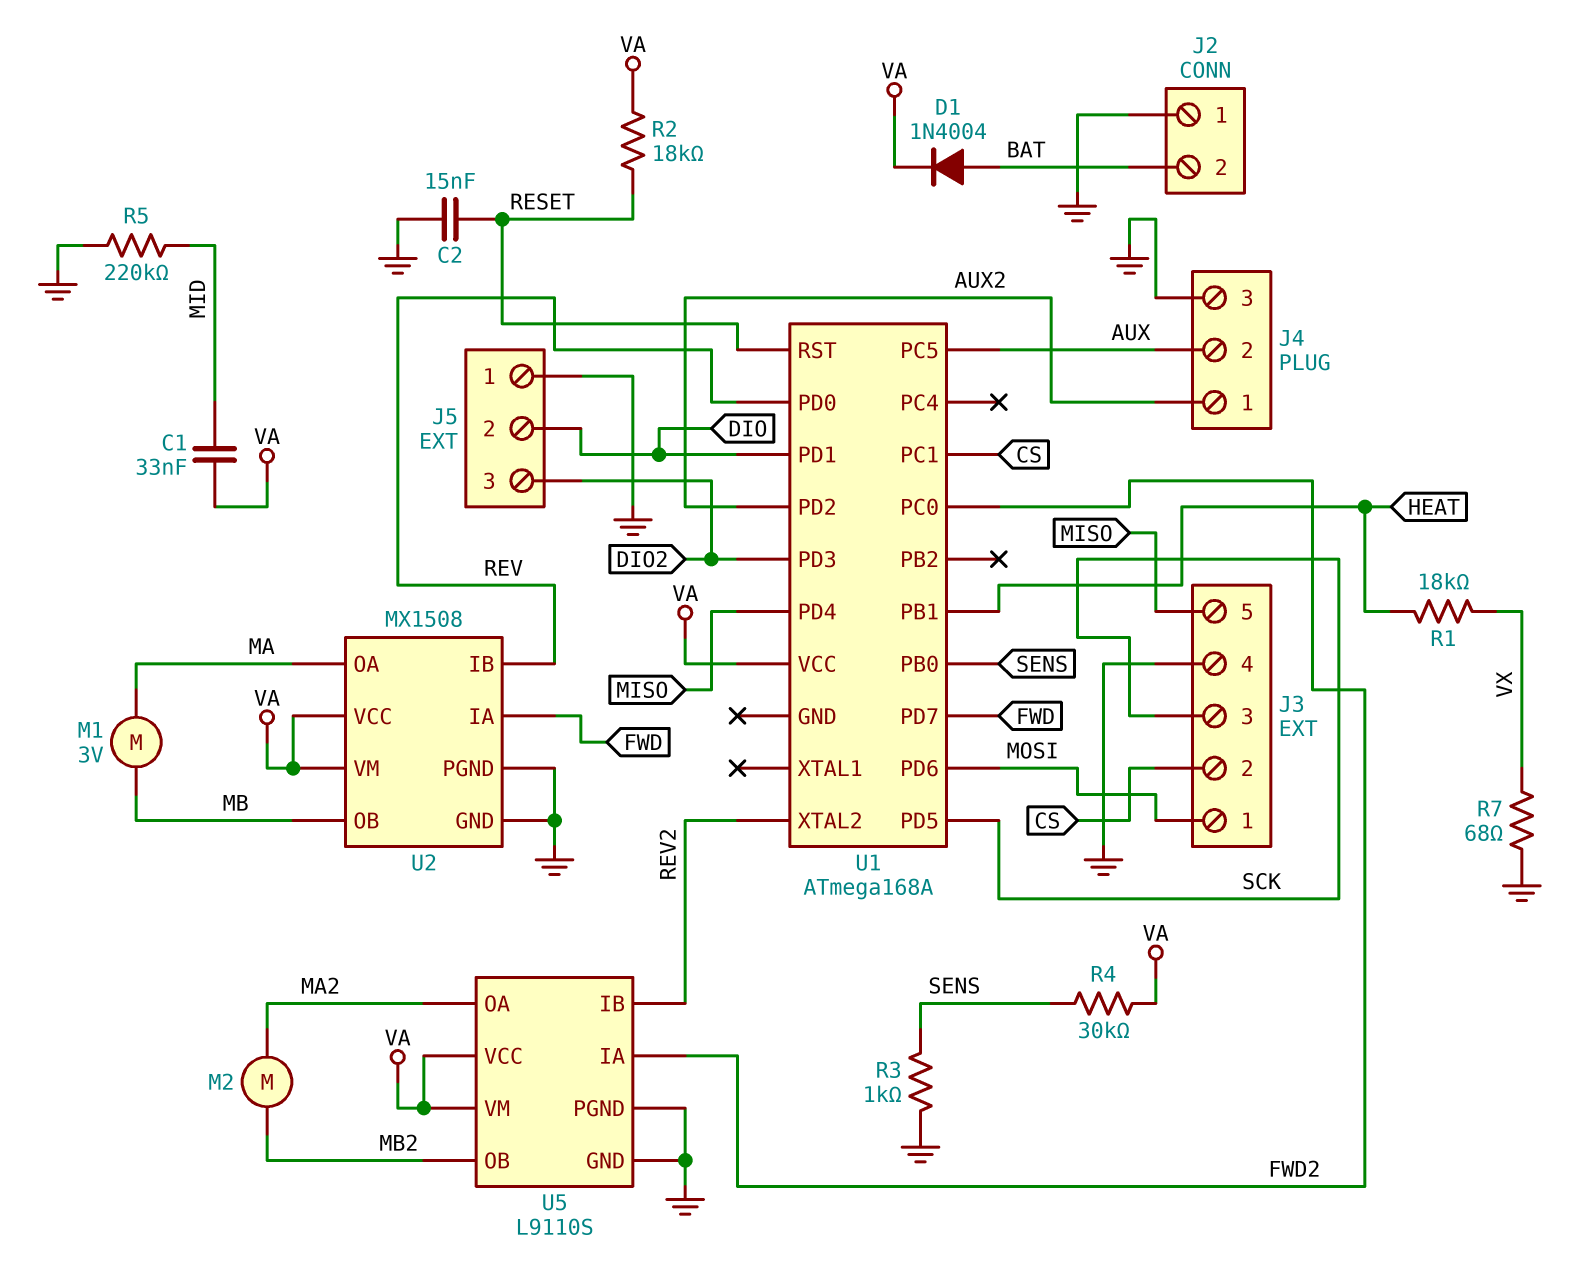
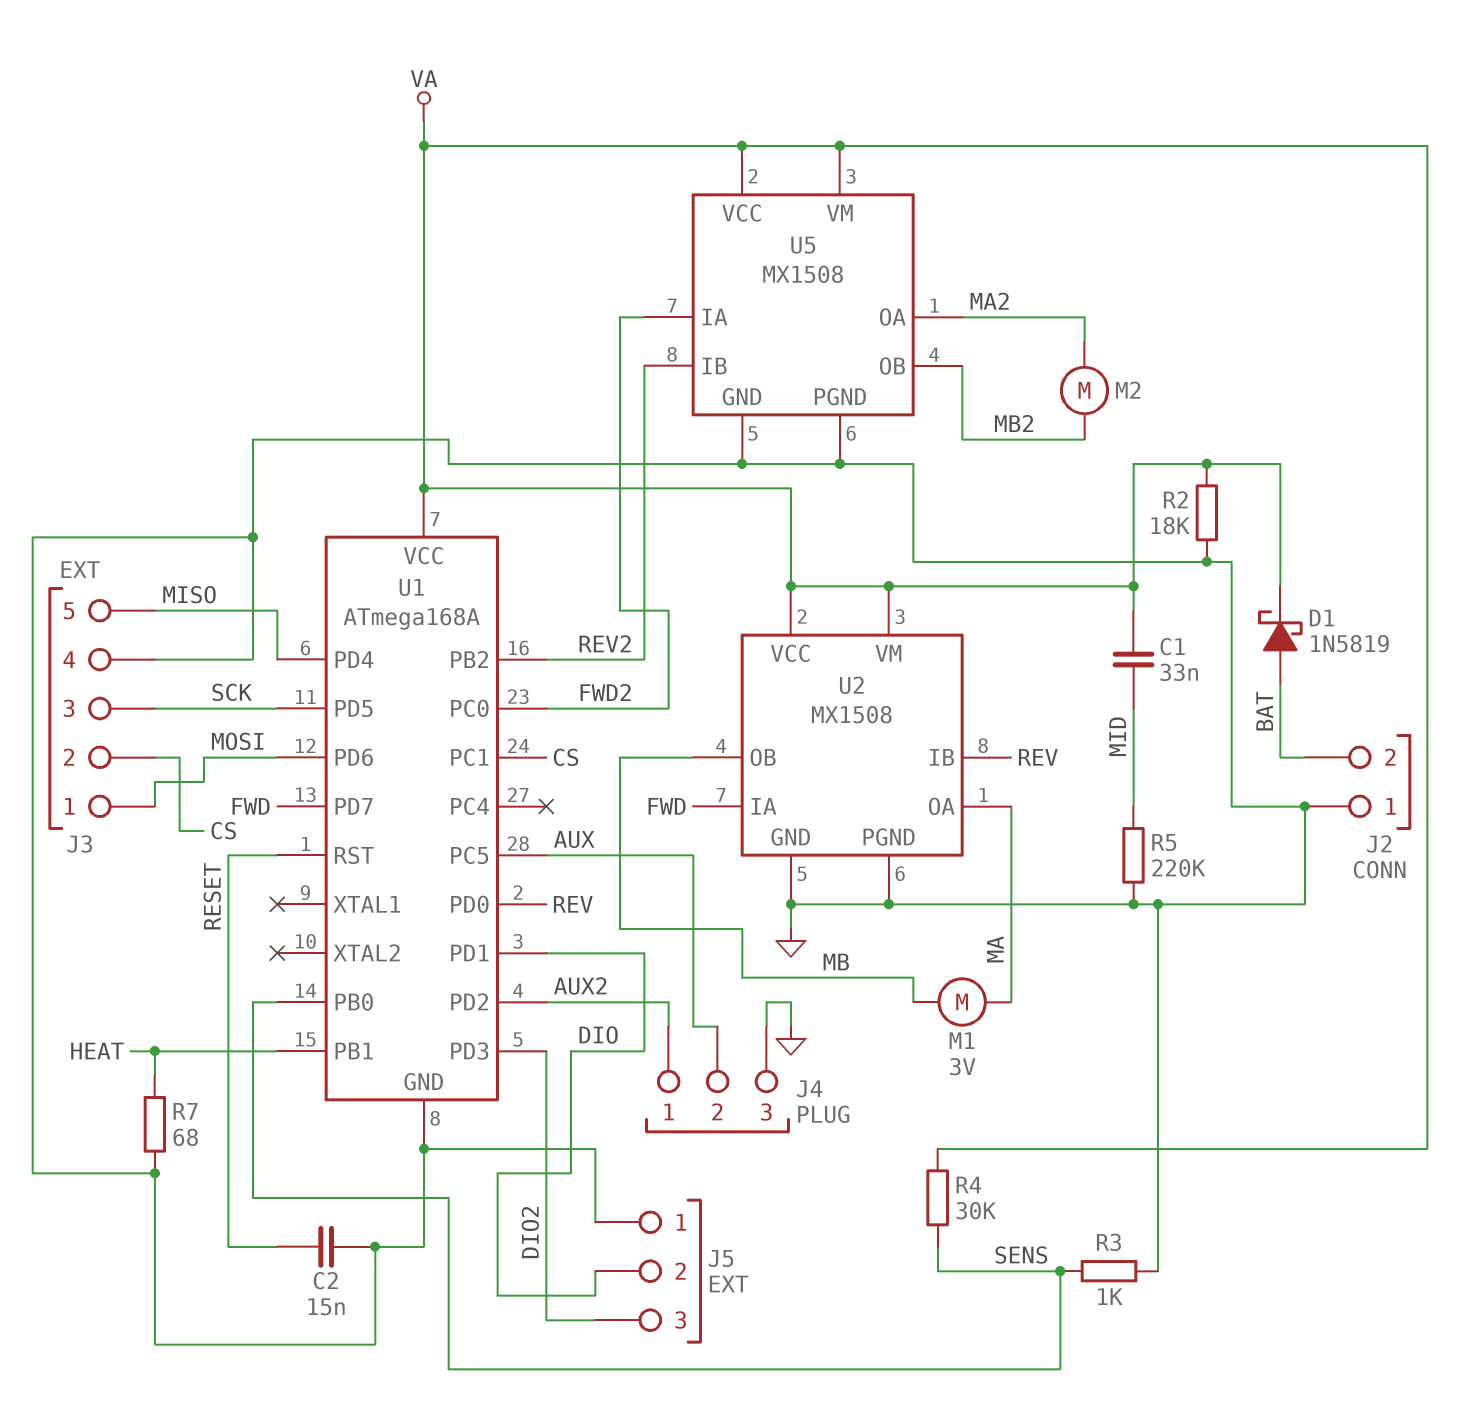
D1: diode 1N4004 (A BAT, K VA) -> schottky 1N5819 (A BAT, K VA)
R1: 18k (HEAT, VX) -> none
R2: 18k (RESET, VA) -> 18k (GND, VA)
R7: 68 (GND, VX) -> 68 (GND, HEAT)
U1 pin GND: none -> GND
U1 pin PB2: none -> REV2
U1 pin XTAL2: REV2 -> none
U5: L9110S -> MX1508

